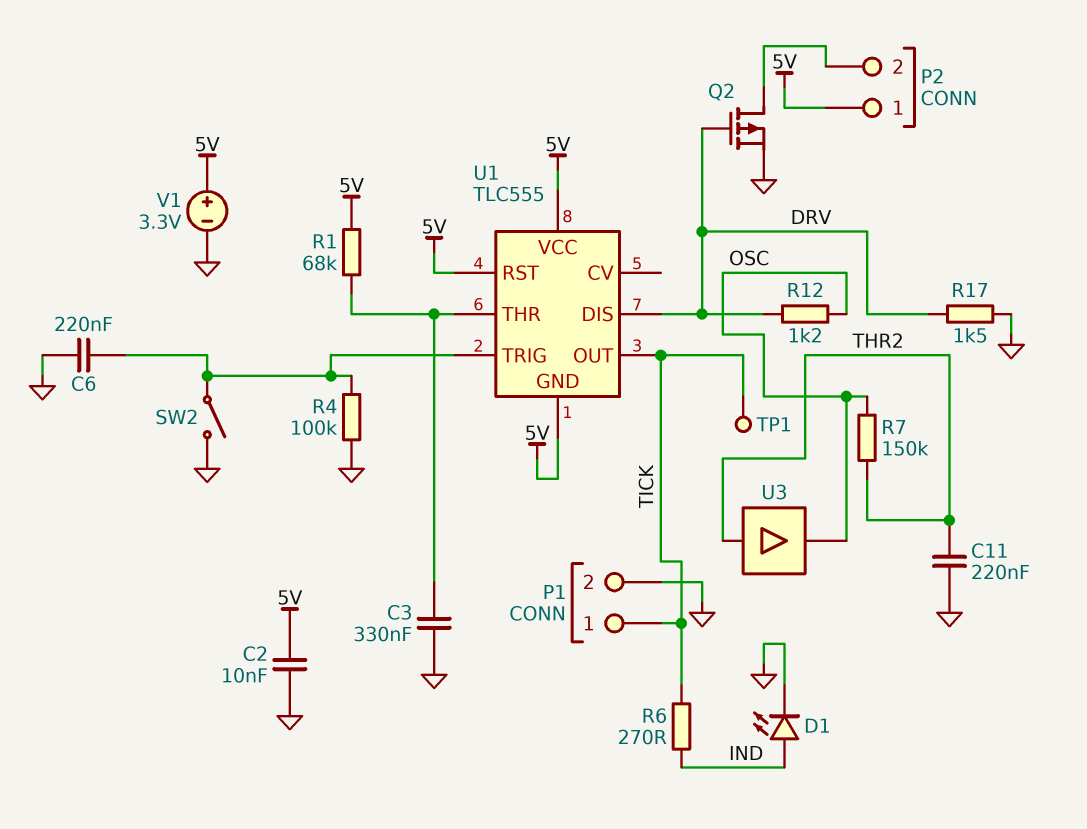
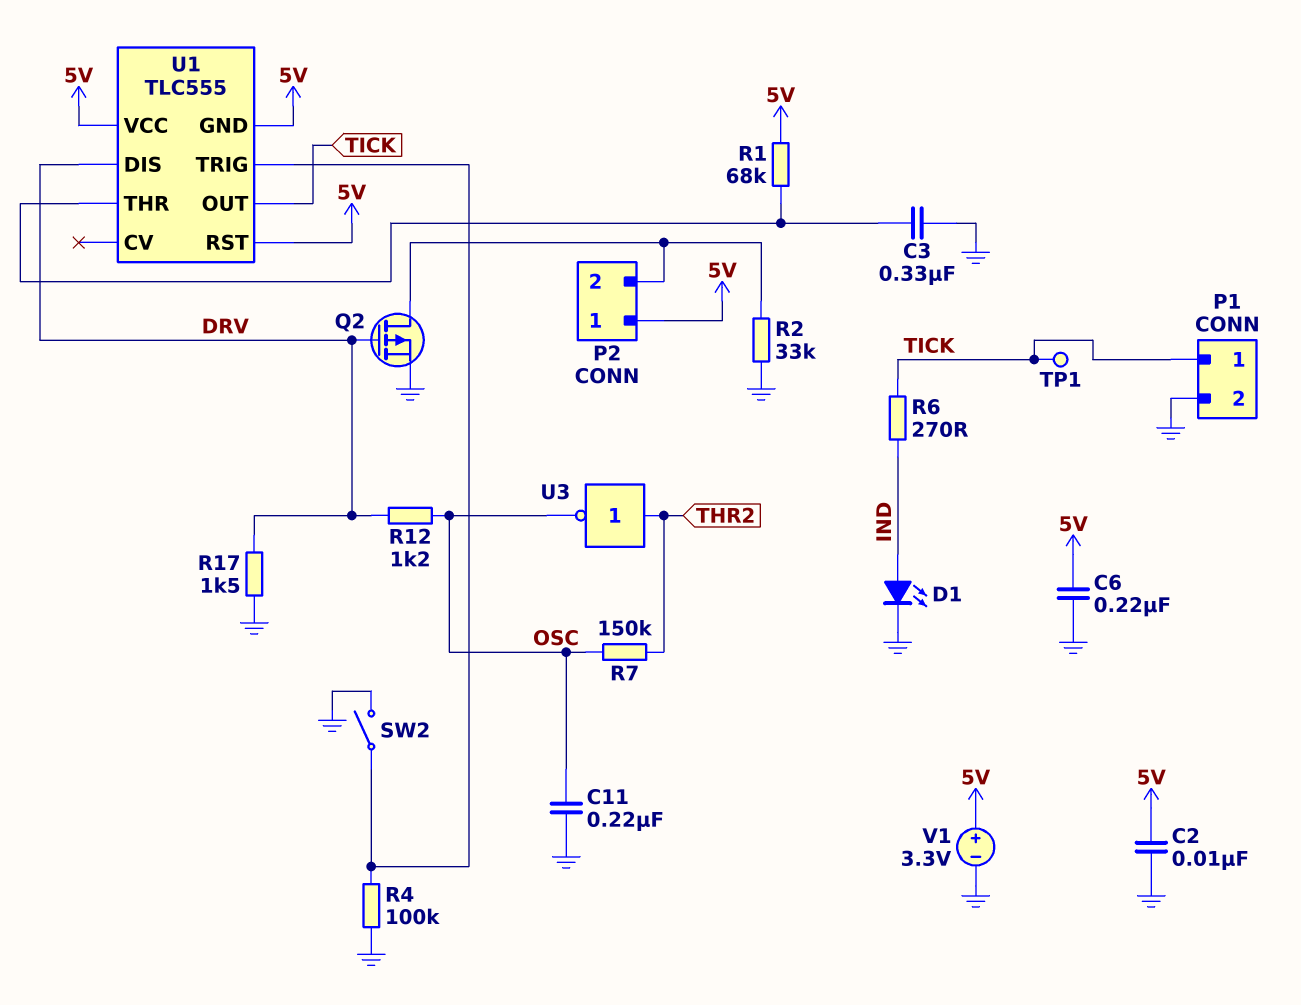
C6: 220nF (GND, U1/TRIG) -> 220nF (5V, GND)
C11: 220nF (GND, THR2) -> 220nF (GND, OSC)
R2: none -> 33k (GND, P2/2)
U3: buffer (in THR2, out OSC) -> NOT (in THR2, out OSC)

